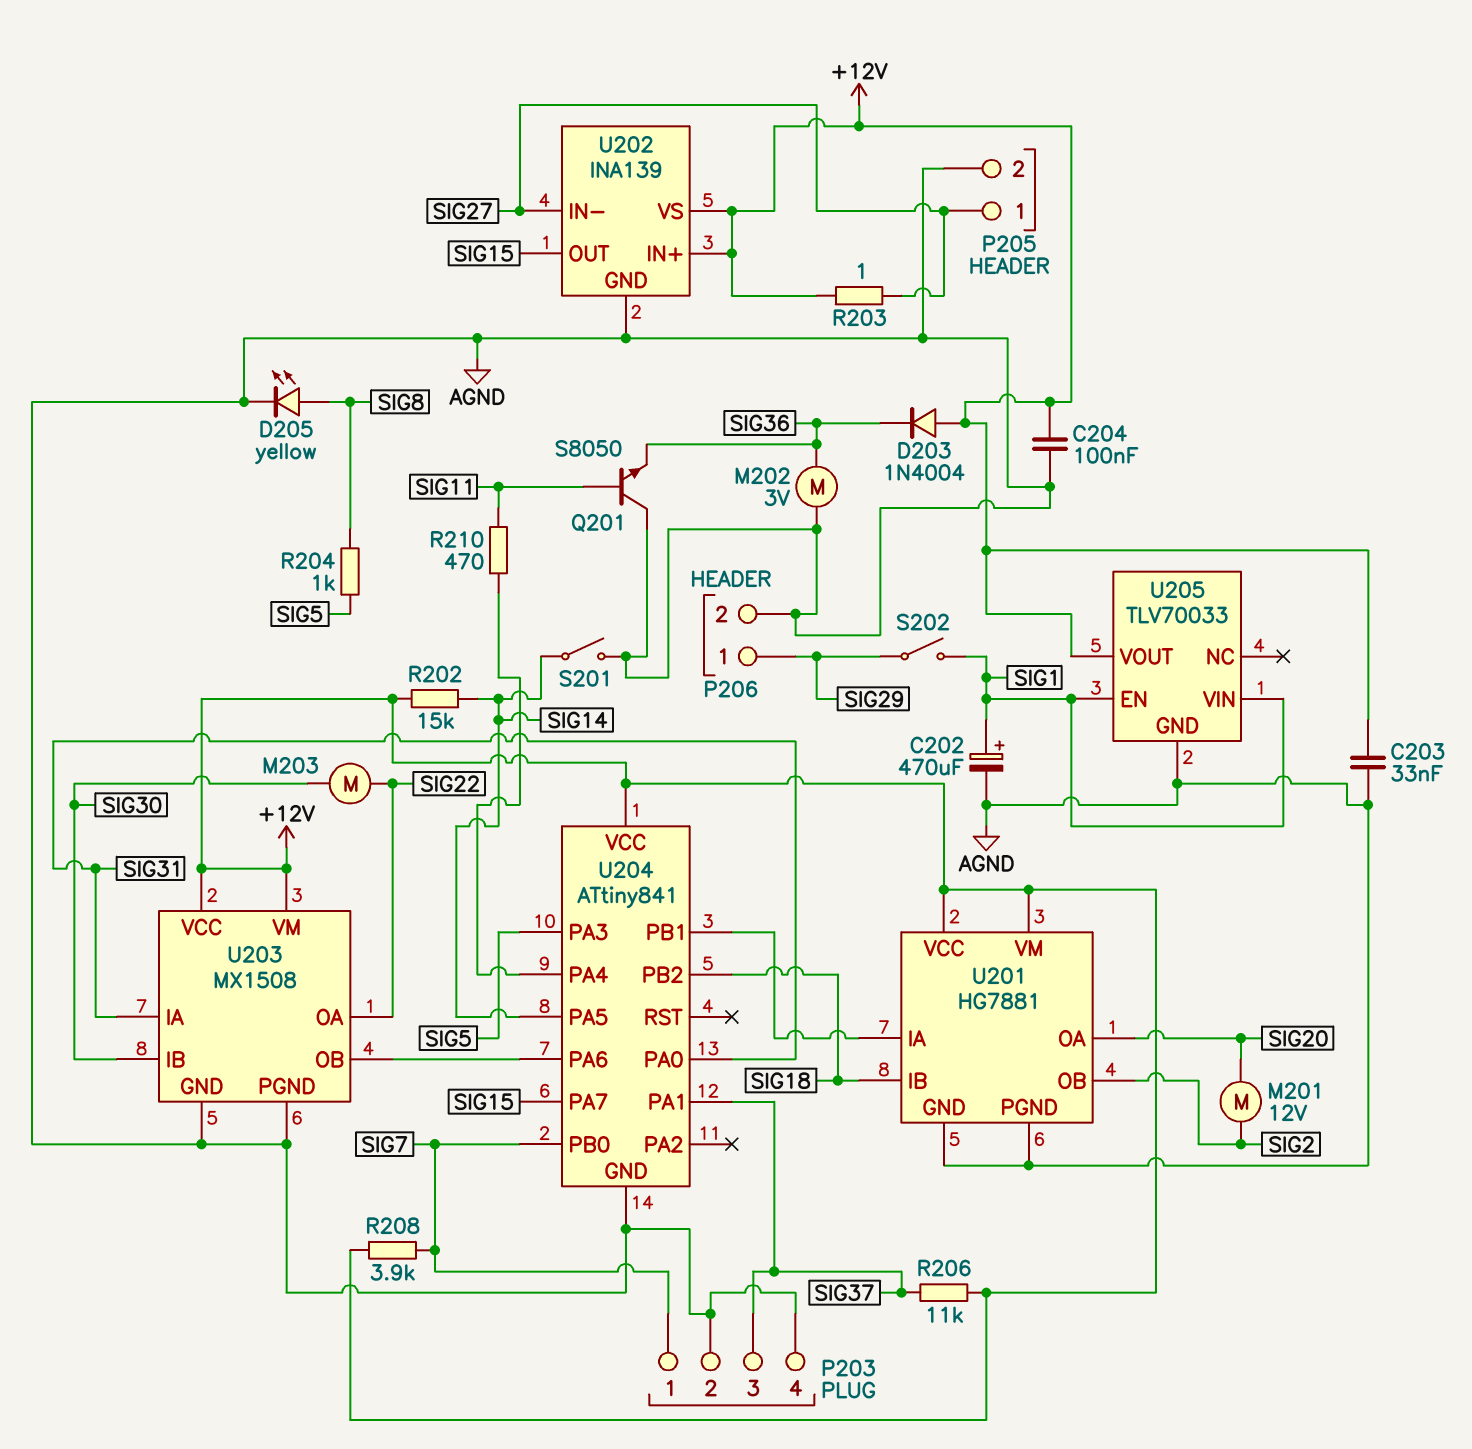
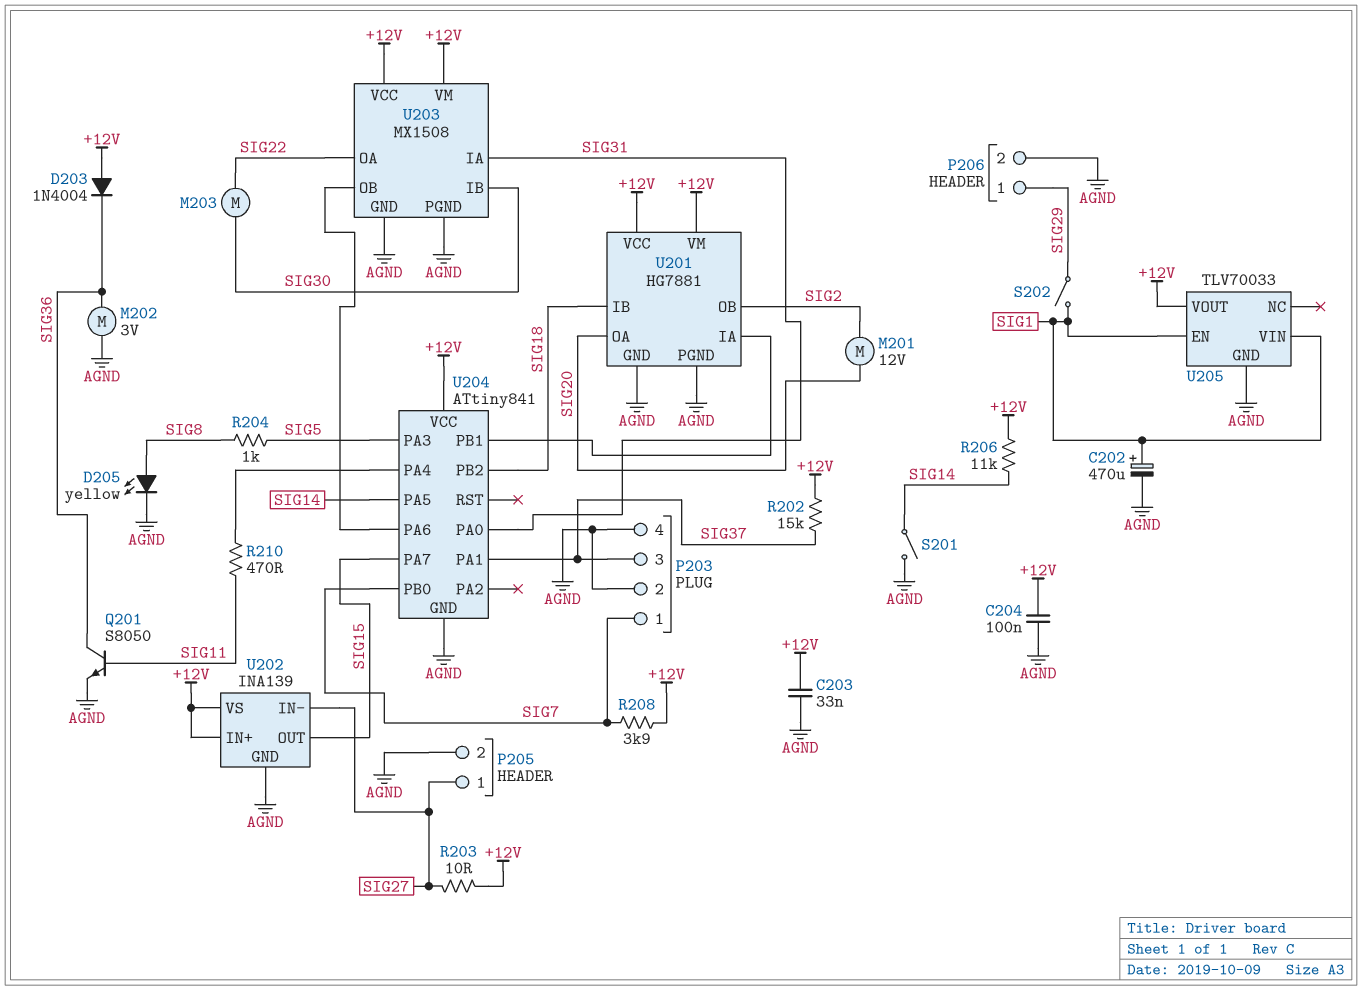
Q201: NPN S8050 (B SIG11, C AGND, E SIG36) -> NPN S8050 (B SIG11, C SIG36, E AGND)
R202: 15k (+12V, SIG14) -> 15k (+12V, SIG37)
R203: 1 (+12V, SIG27) -> 10 (+12V, SIG27)
R206: 11k (+12V, SIG37) -> 11k (+12V, SIG14)

